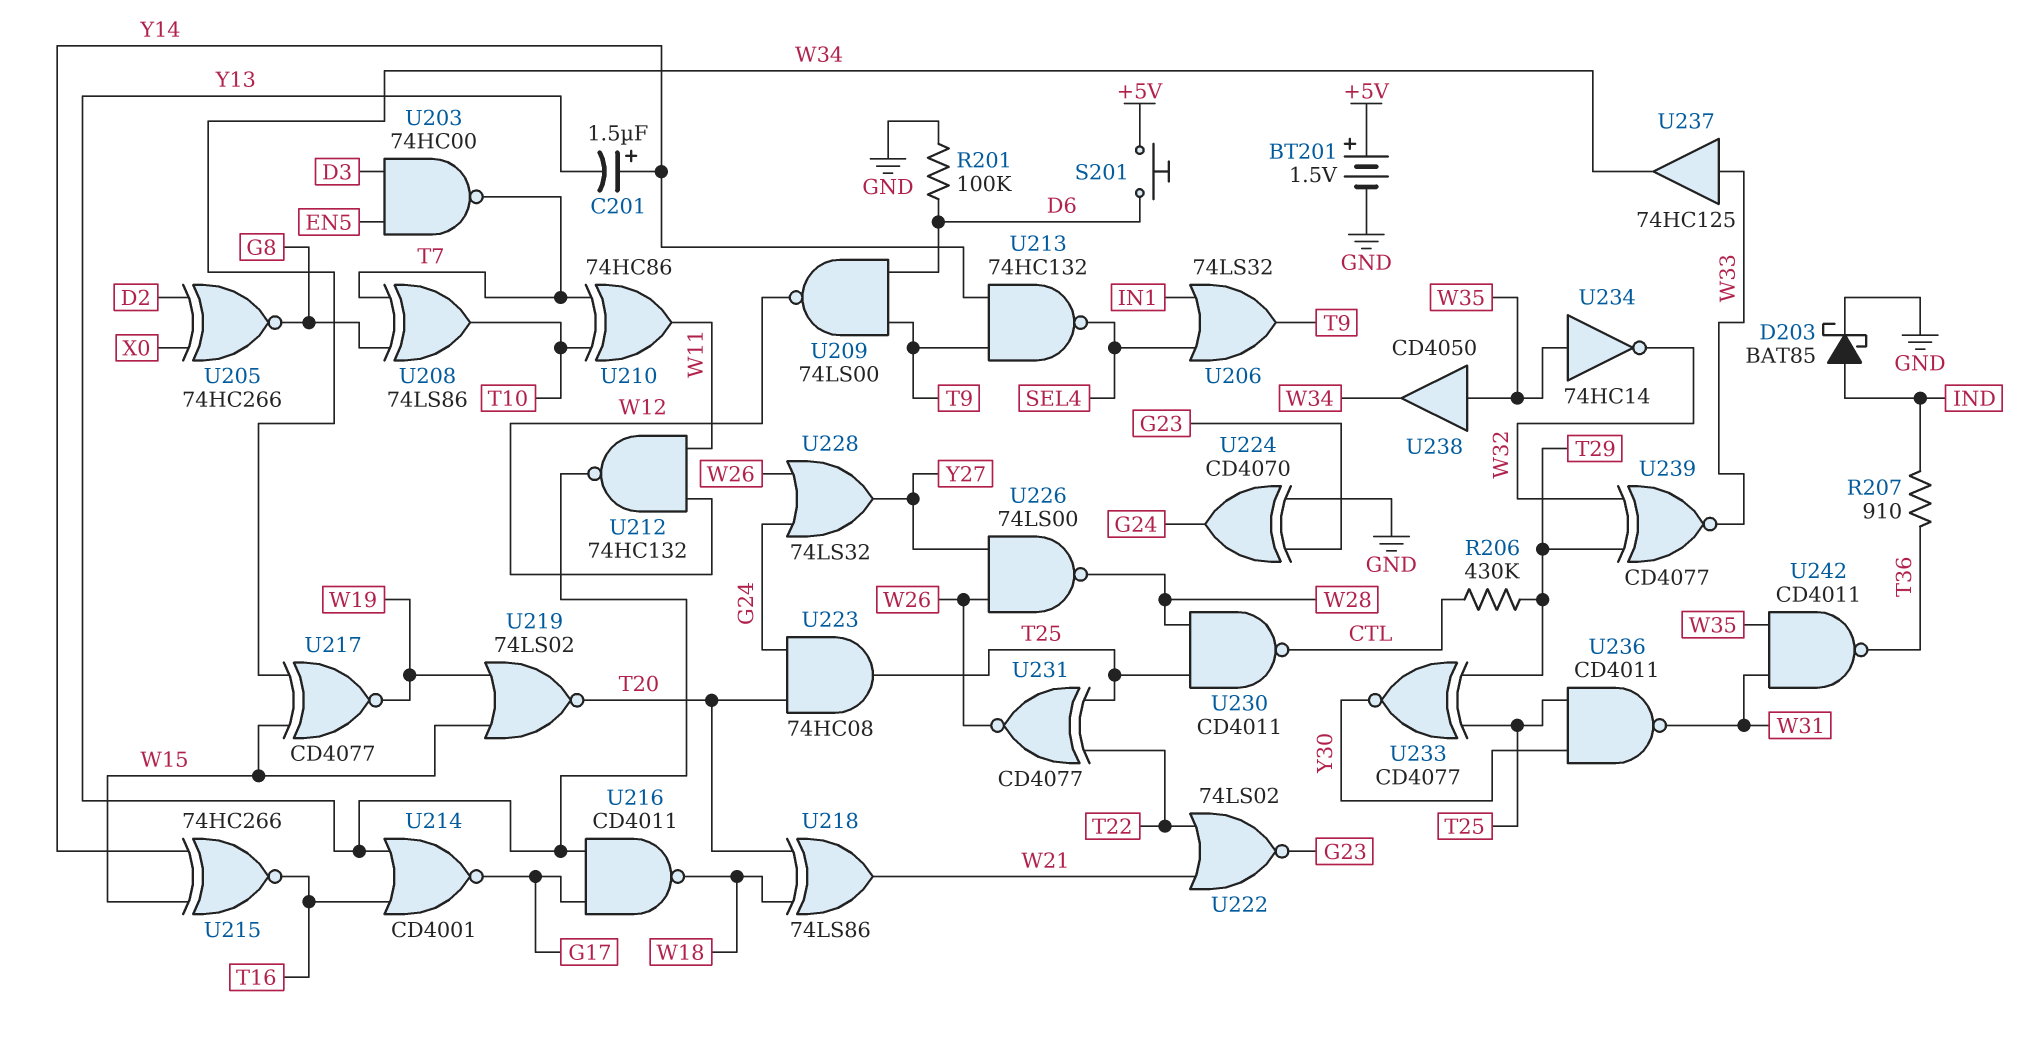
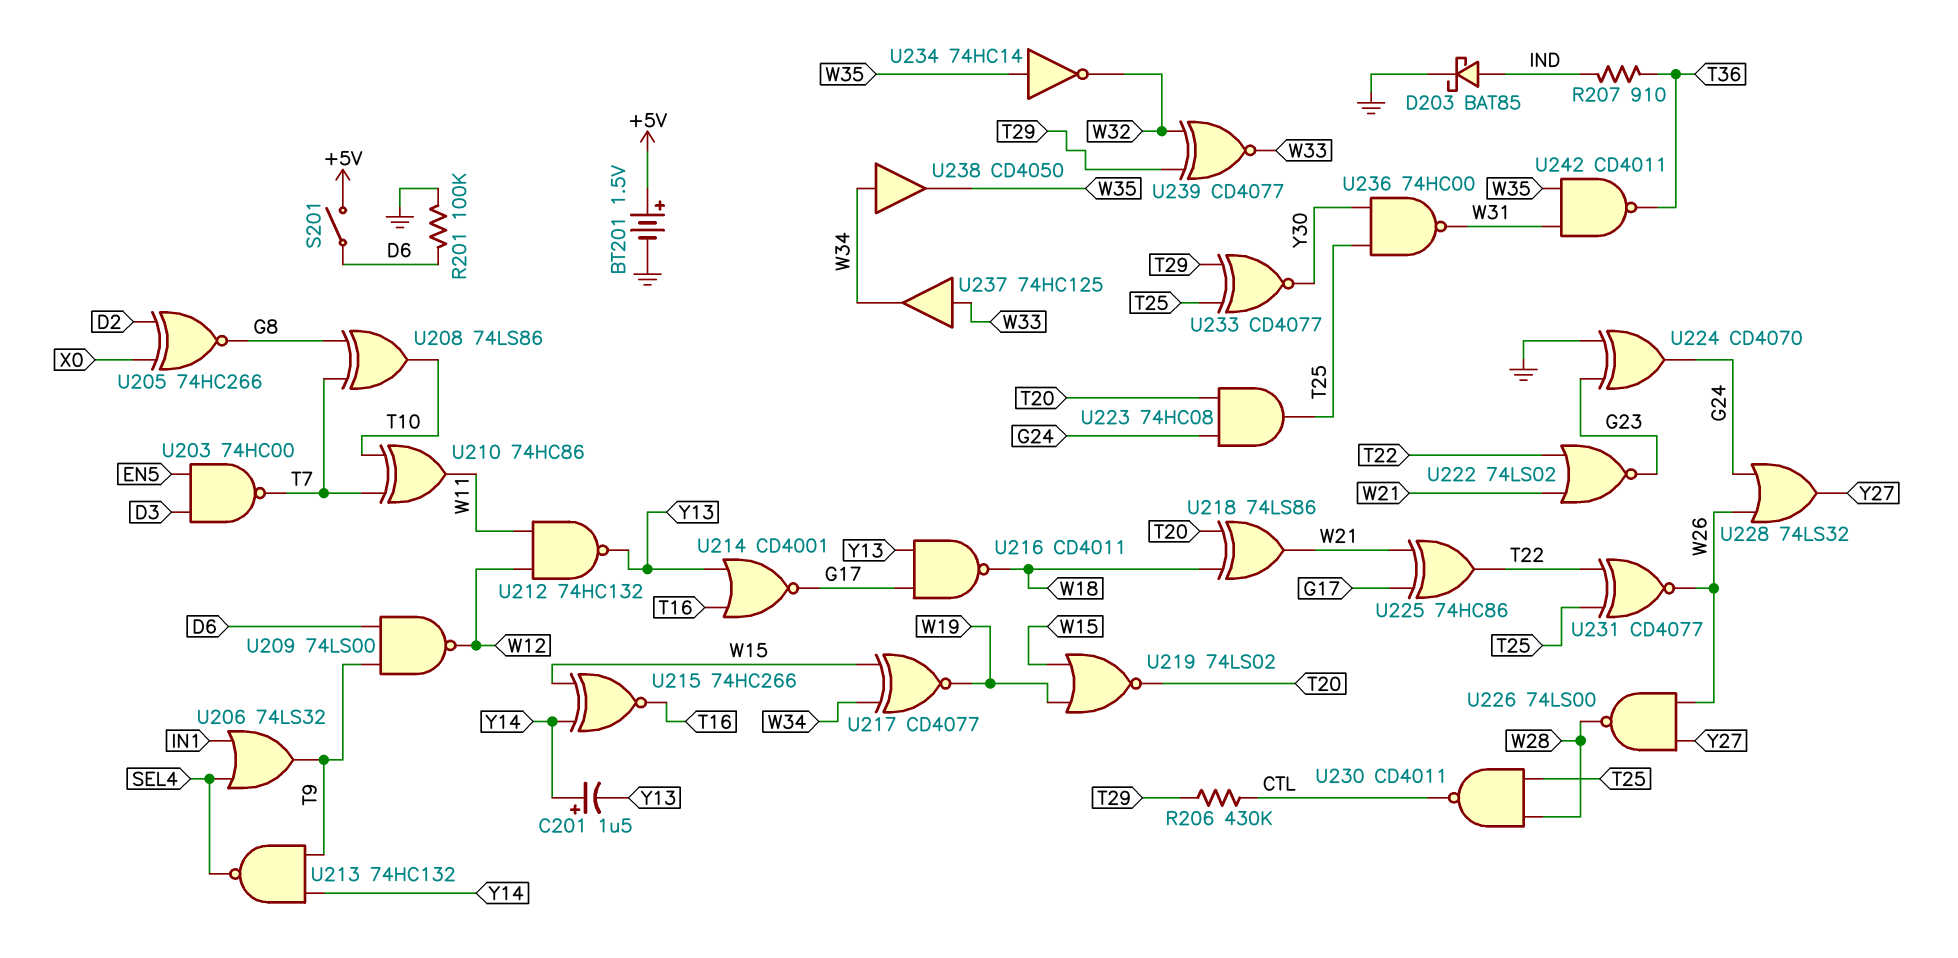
S201: button (+5V, D6) -> switch (+5V, D6)
U225: none -> XOR 74HC86 (in G17, in W21, out T22)
U236: NAND CD4011 (in T25, in Y30, out W31) -> NAND 74HC00 (in T25, in Y30, out W31)
U238: buffer CD4050 (in W35, out W34) -> buffer CD4050 (in W34, out W35)

